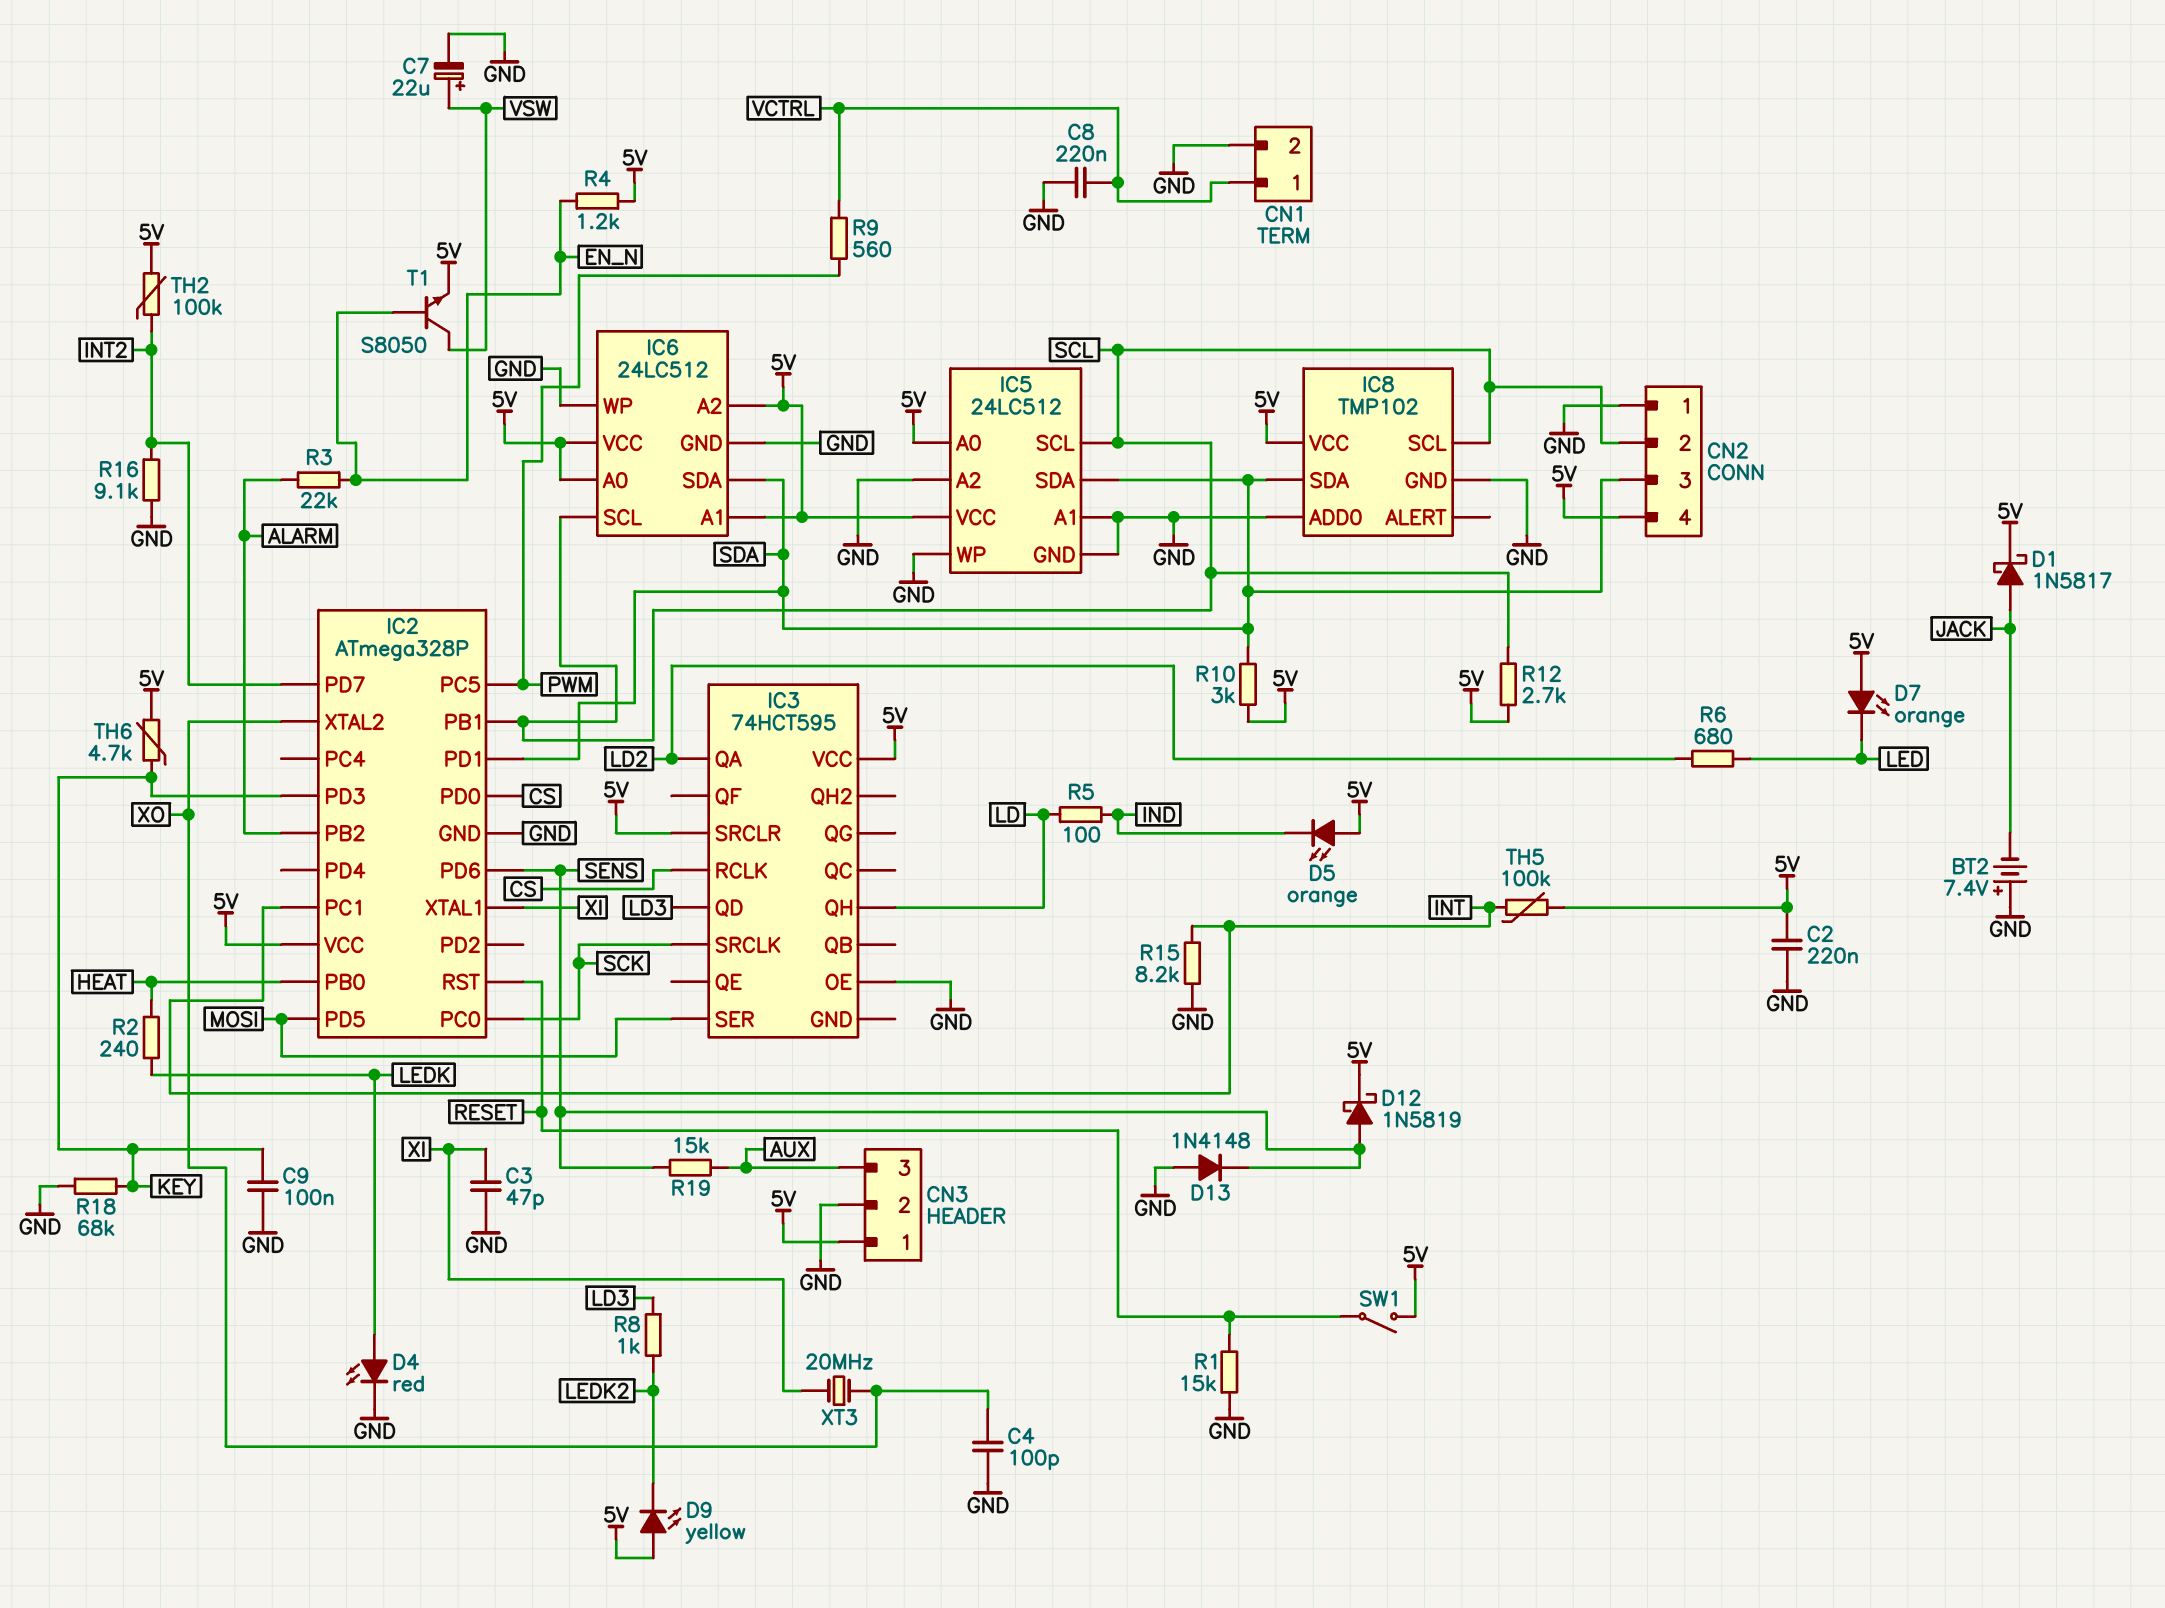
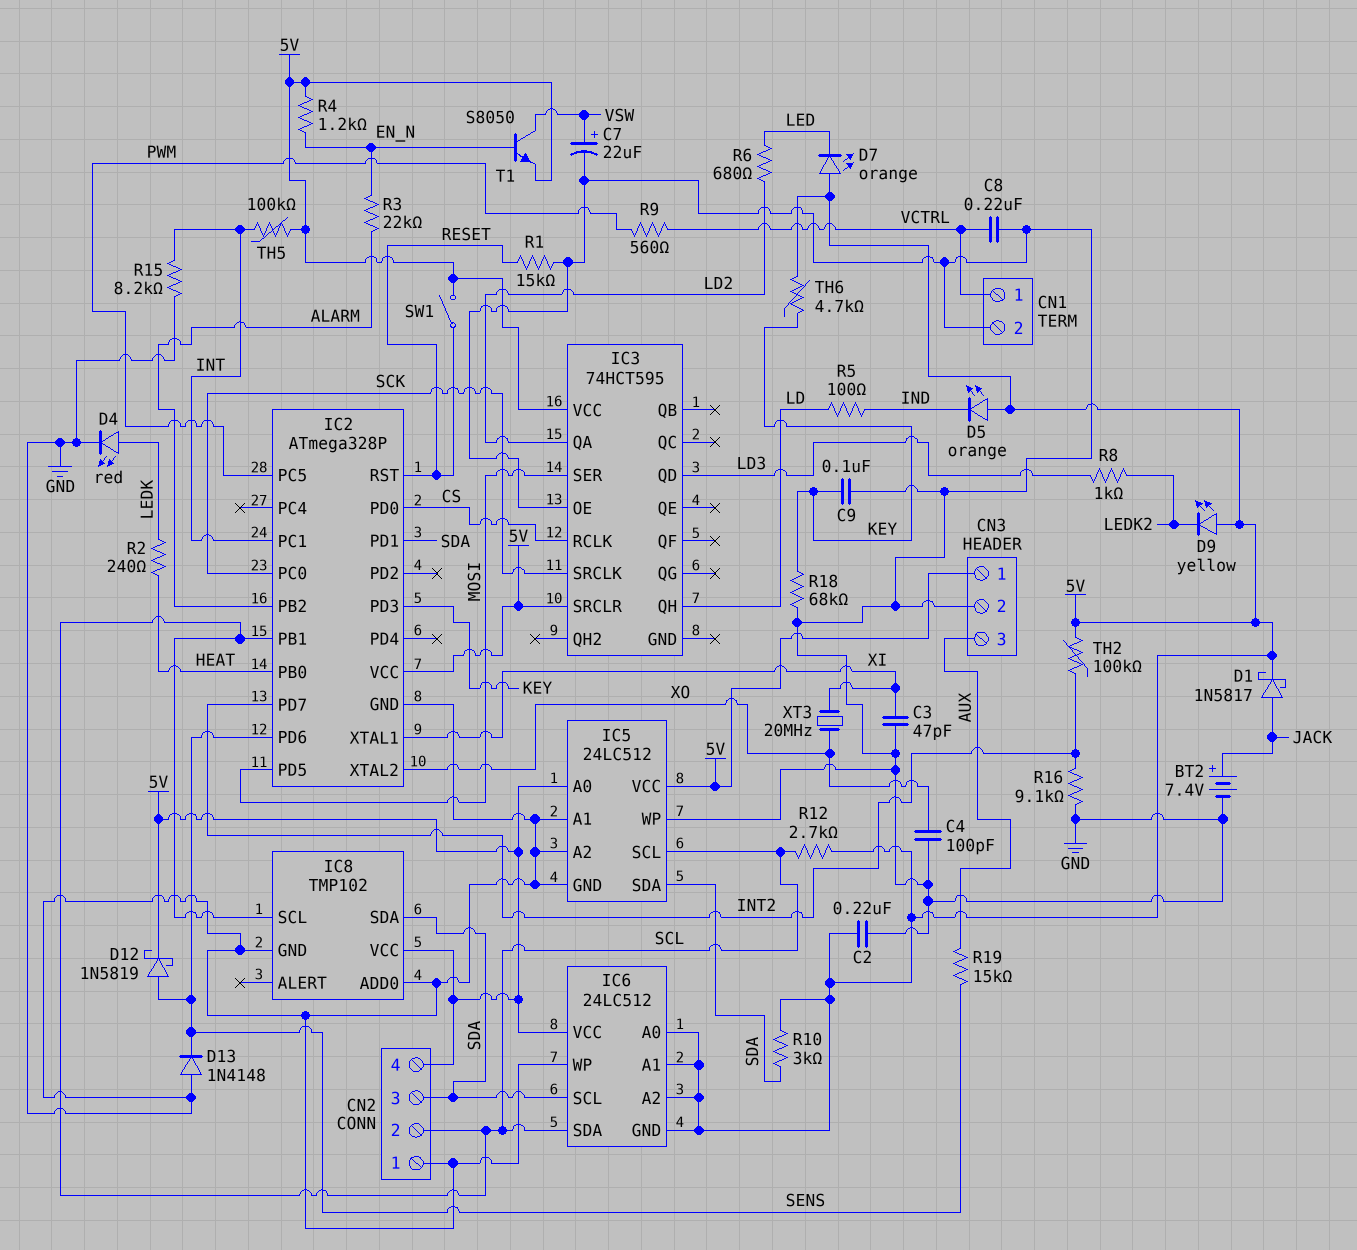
BT2: 7.4V (plus GND, minus JACK) -> 7.4V (plus JACK, minus GND)
IC6 pin GND: GND -> 5V
IC6 pin SCL: SCL -> SDA
IC6 pin SDA: SDA -> SCL

